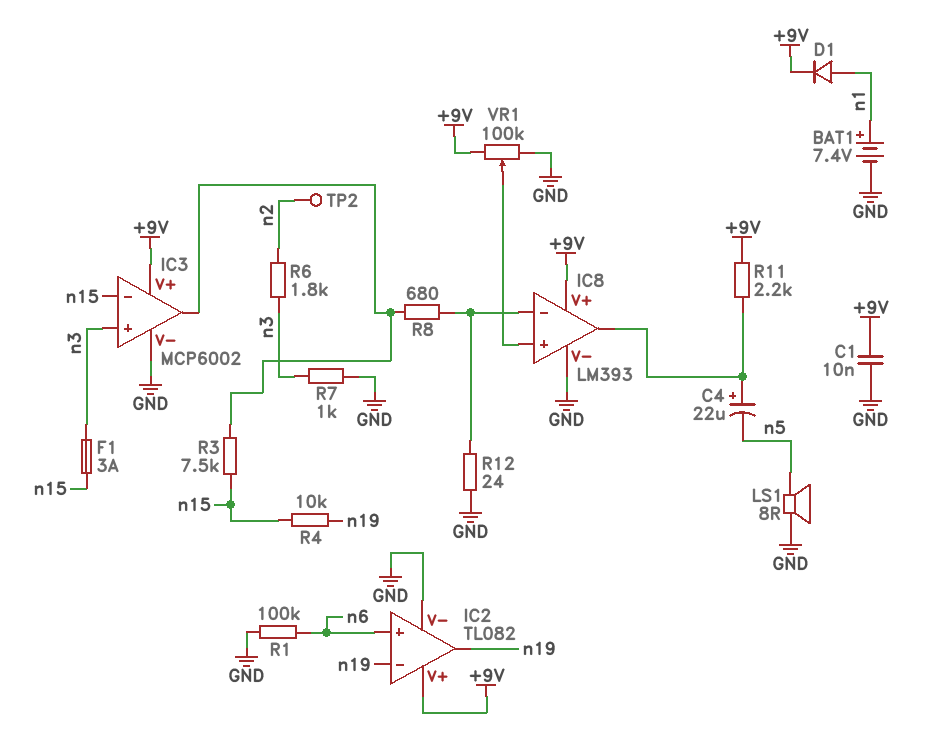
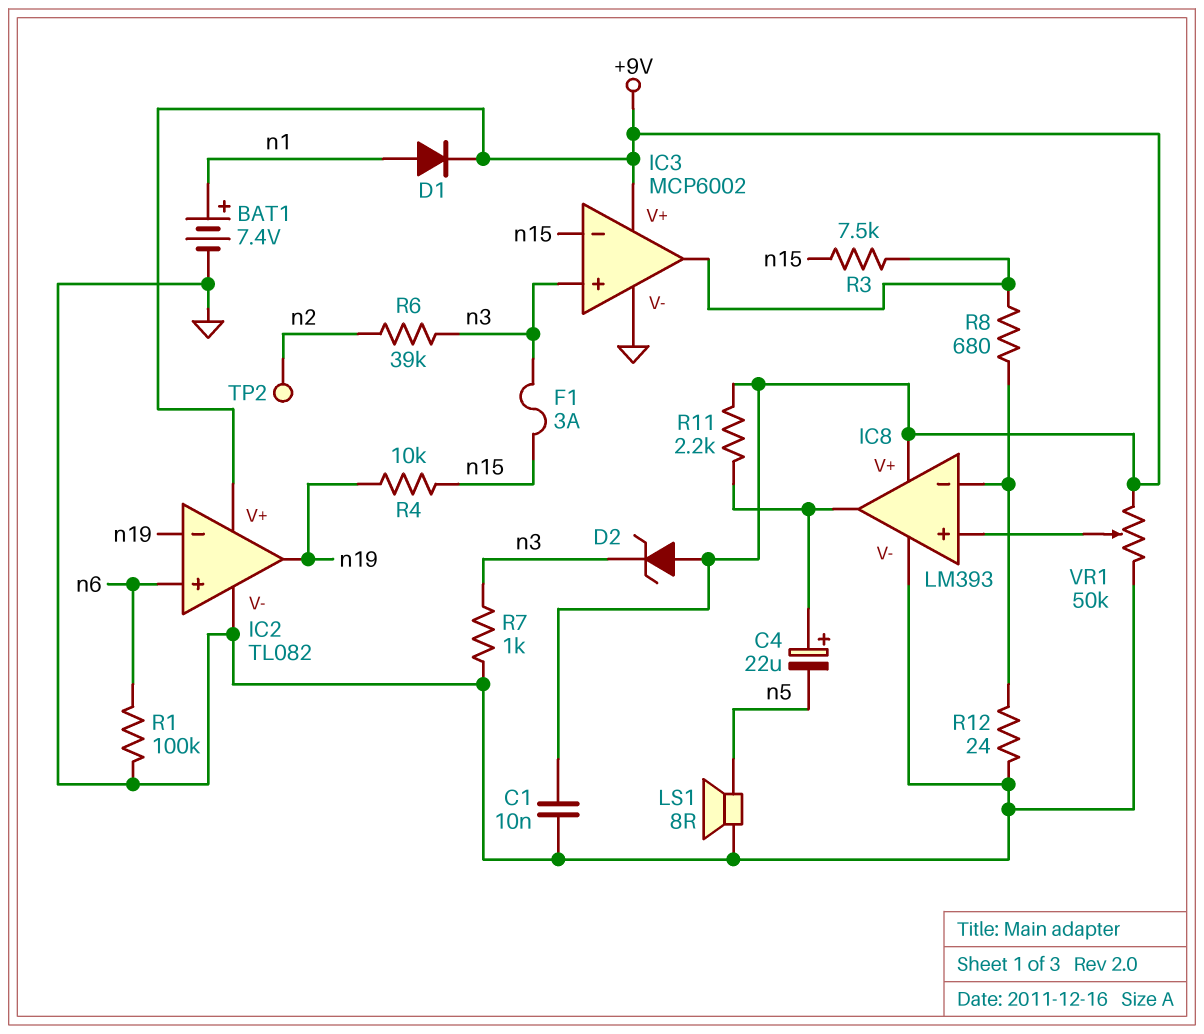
D2: none -> zener (A +9V, K n3)
R6: 1.8k (n2, n3) -> 39k (n2, n3)
VR1: 100k (+9V, GND, wiper IC8/in+) -> 50k (+9V, GND, wiper IC8/in+)

